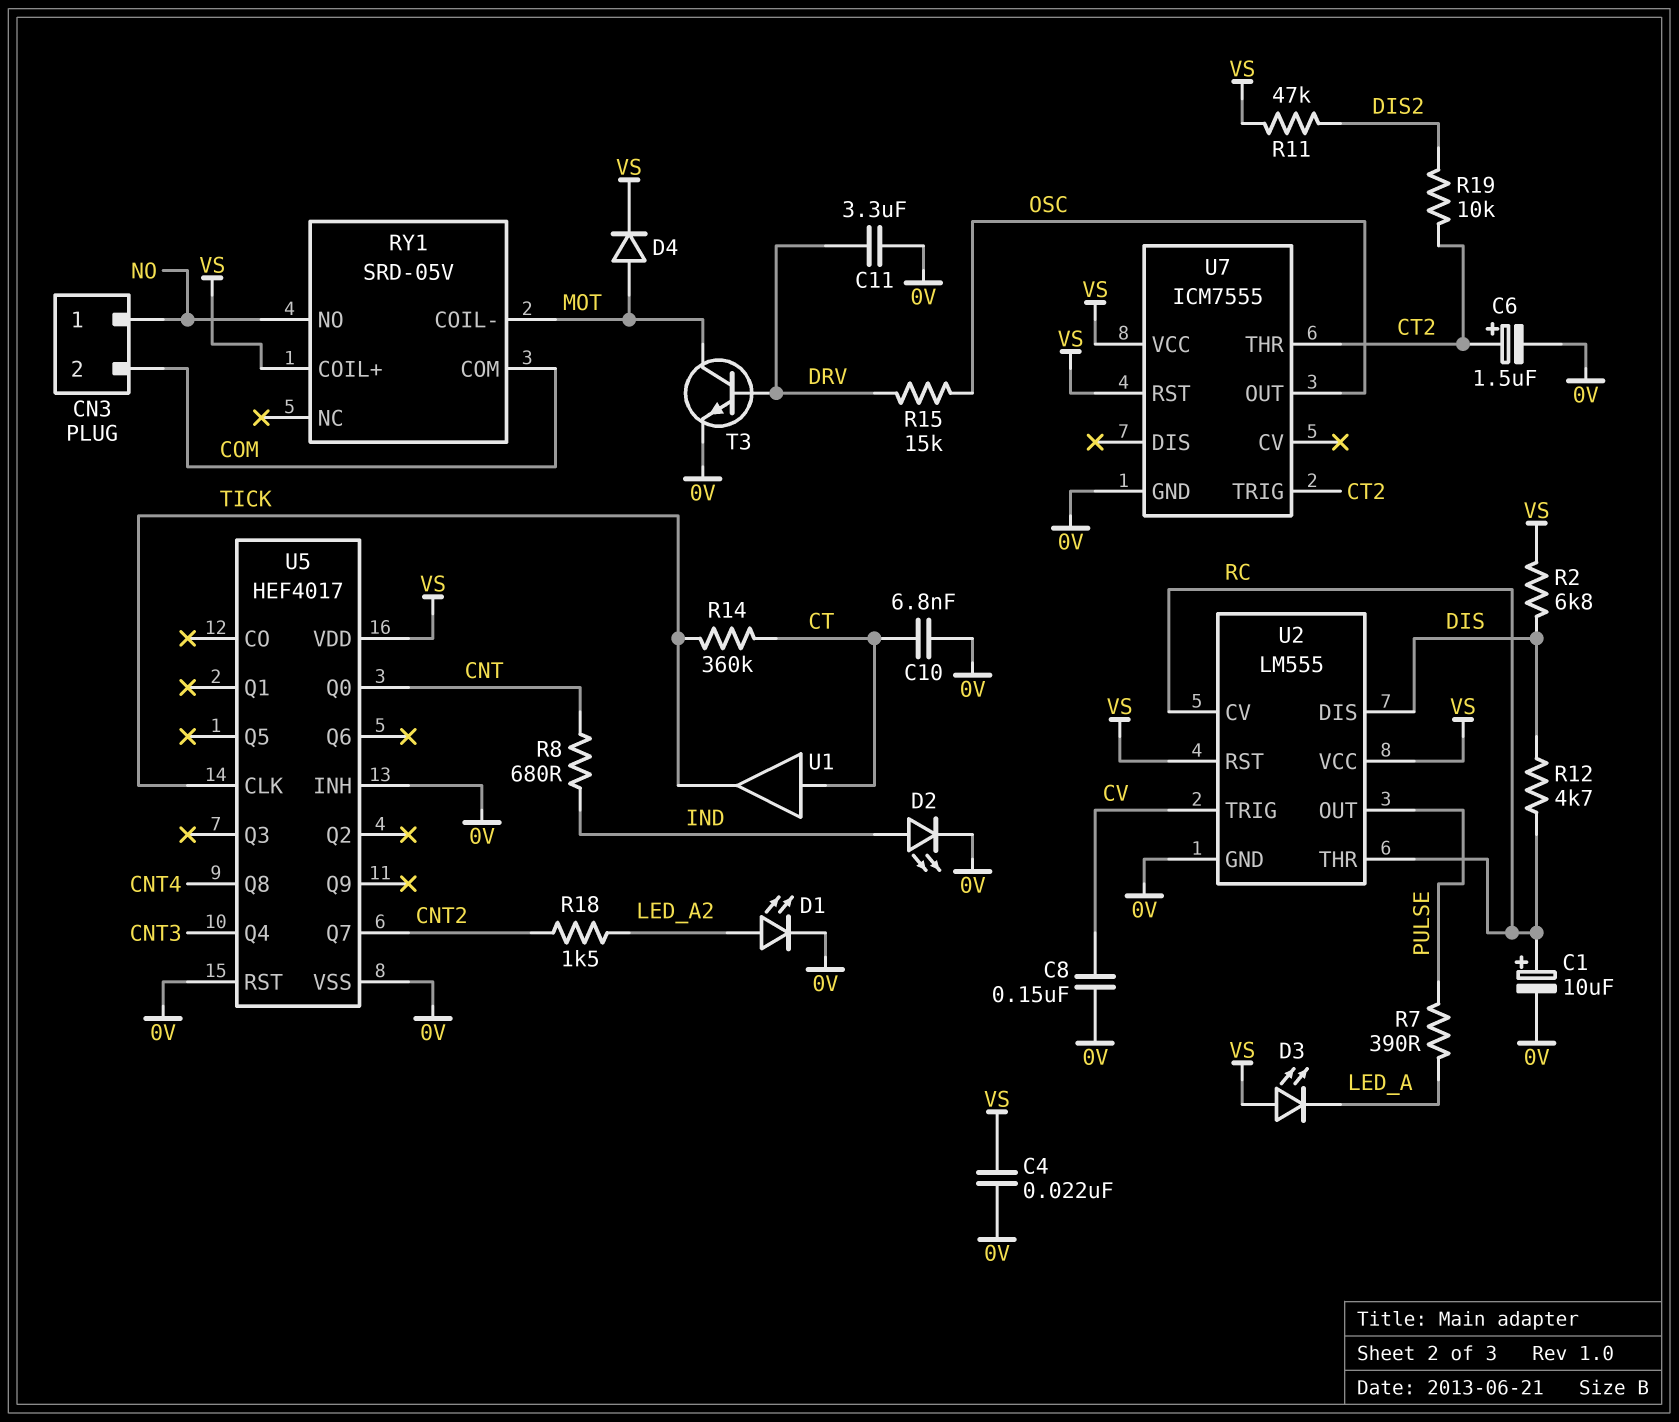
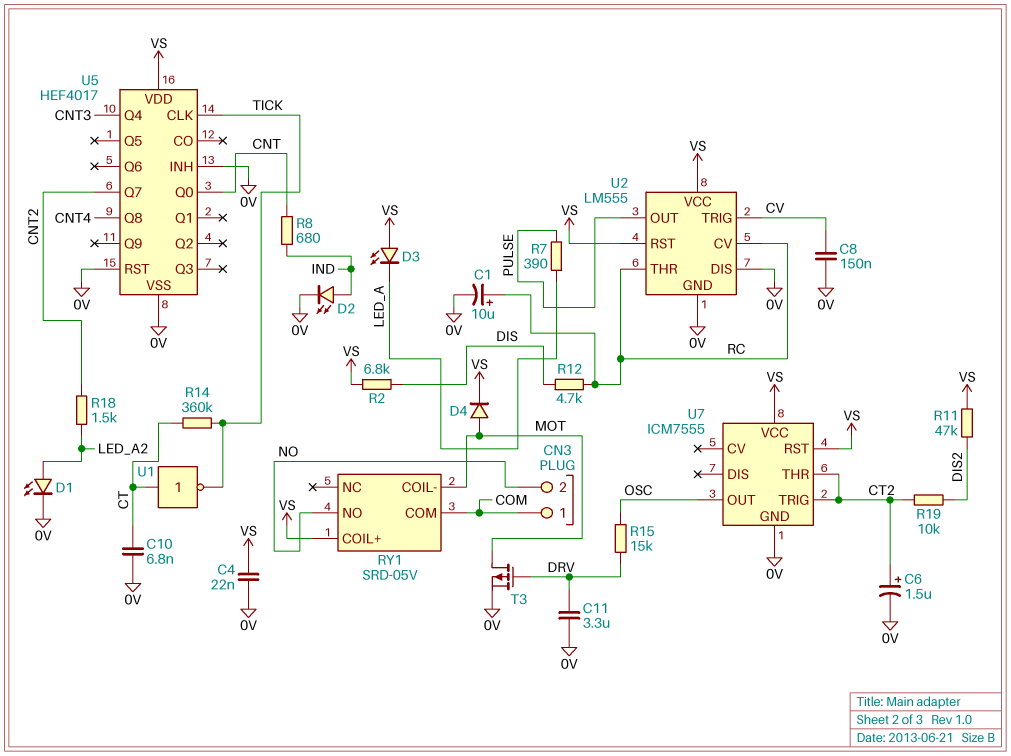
CN3 pin 1: NO -> COM
CN3 pin 2: COM -> NO
T3: NPN (B DRV, C MOT, E 0V) -> PMOS (G DRV, D MOT, S 0V)
U1: buffer (in CT, out TICK) -> NOT (in CT, out TICK)
U2 pin DIS: DIS -> 0V

